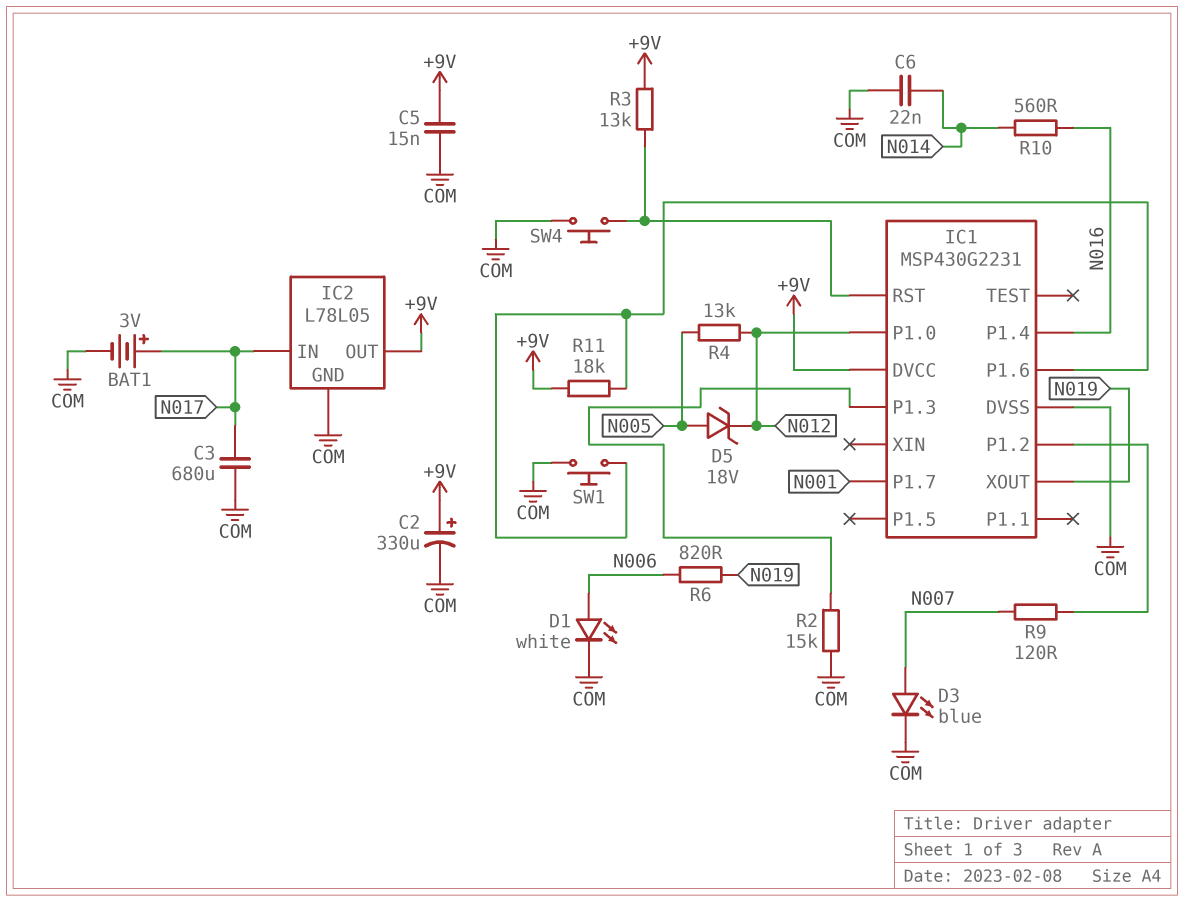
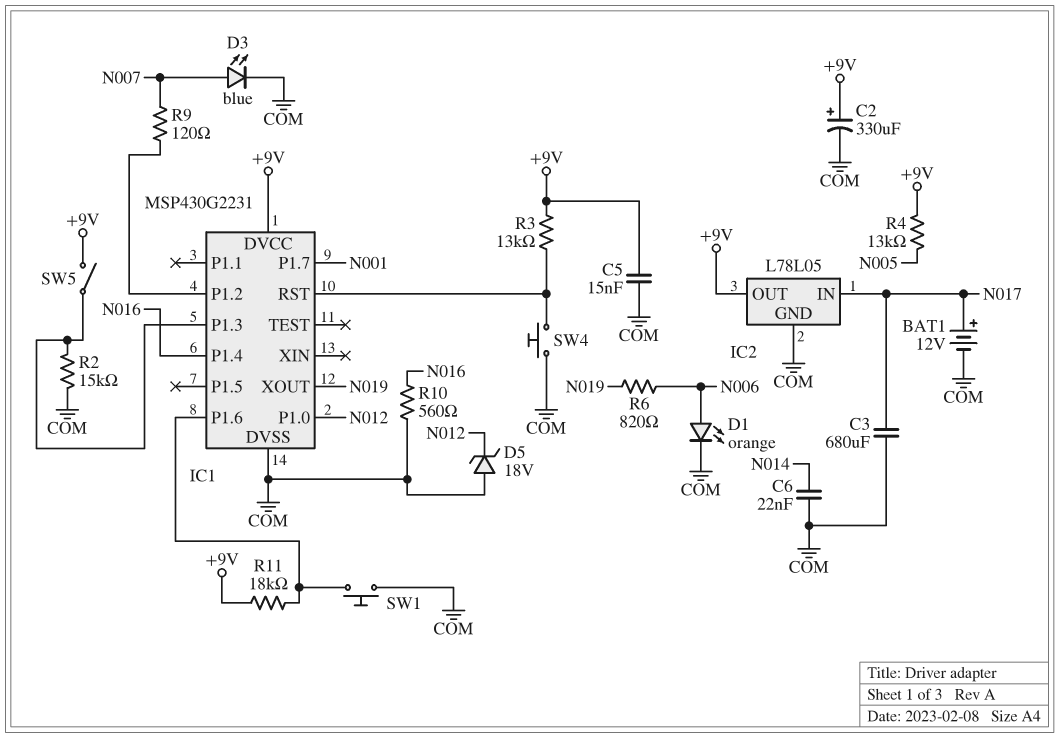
BAT1: 3V (plus N017, minus COM) -> 12V (plus N017, minus COM)
D1: LED white (A N006, K COM) -> LED orange (A N006, K COM)
D5: zener 18V (A N005, K N012) -> zener 18V (A COM, K N012)
R4: 13k (N005, N012) -> 13k (+9V, N005)
R10: 560 (N014, N016) -> 560 (COM, N016)
SW5: none -> switch (+9V, IC1/P1.3)

